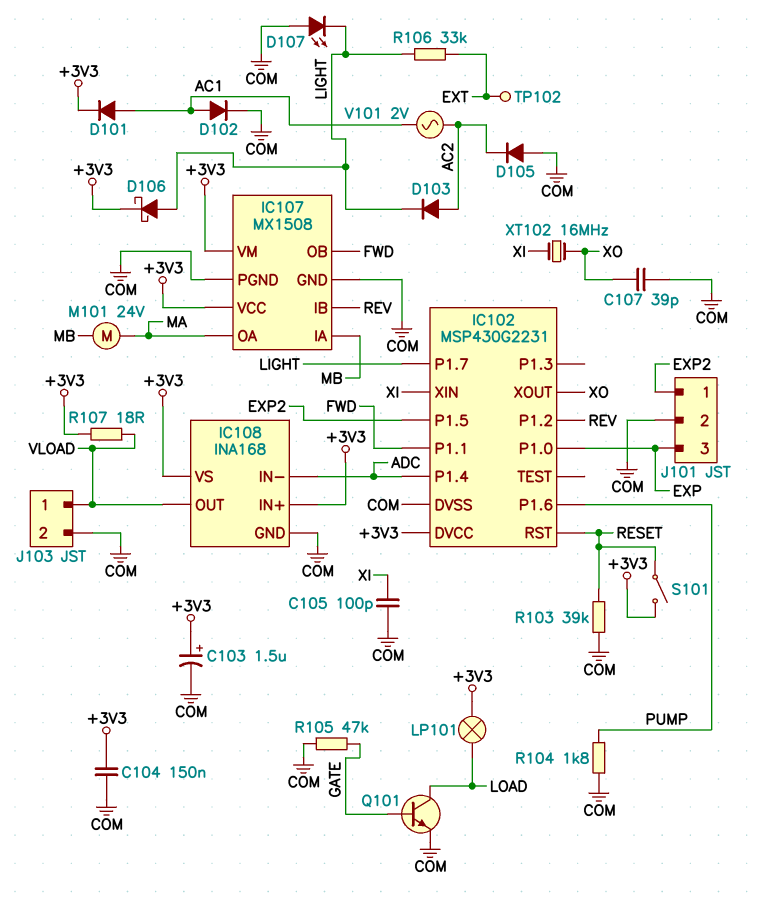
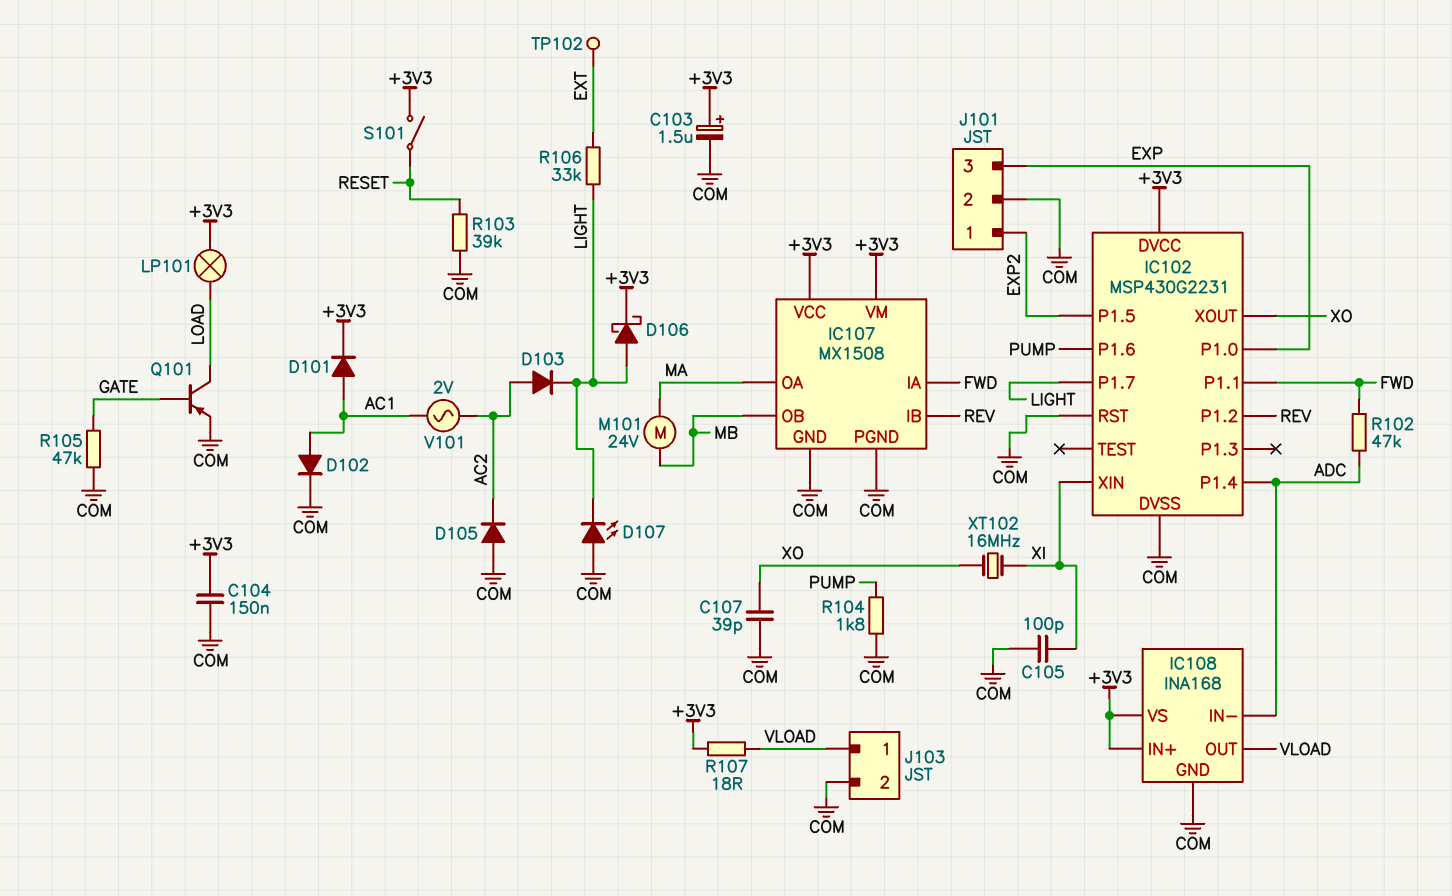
IC102 pin RST: RESET -> COM
IC107 pin IA: MB -> FWD
IC107 pin OB: FWD -> MB
Q101: NPN (B GATE, C LOAD, E COM) -> PNP (B GATE, C LOAD, E COM)
R102: none -> 47k (ADC, FWD)

